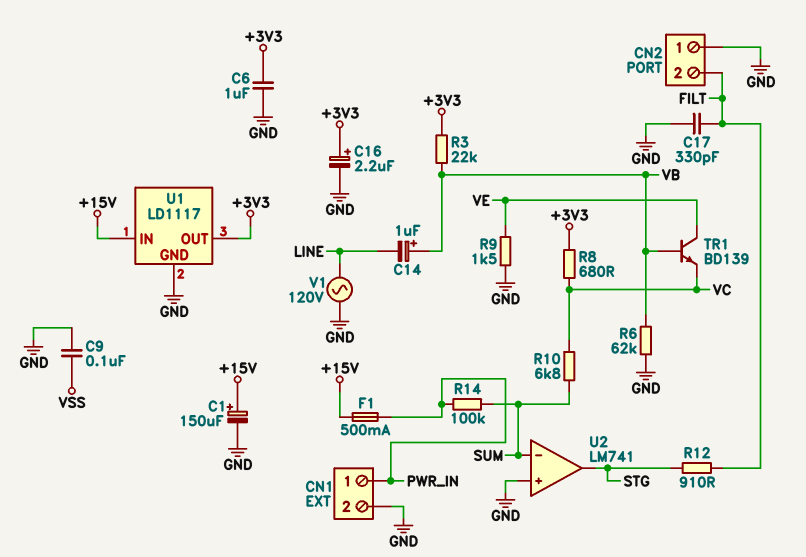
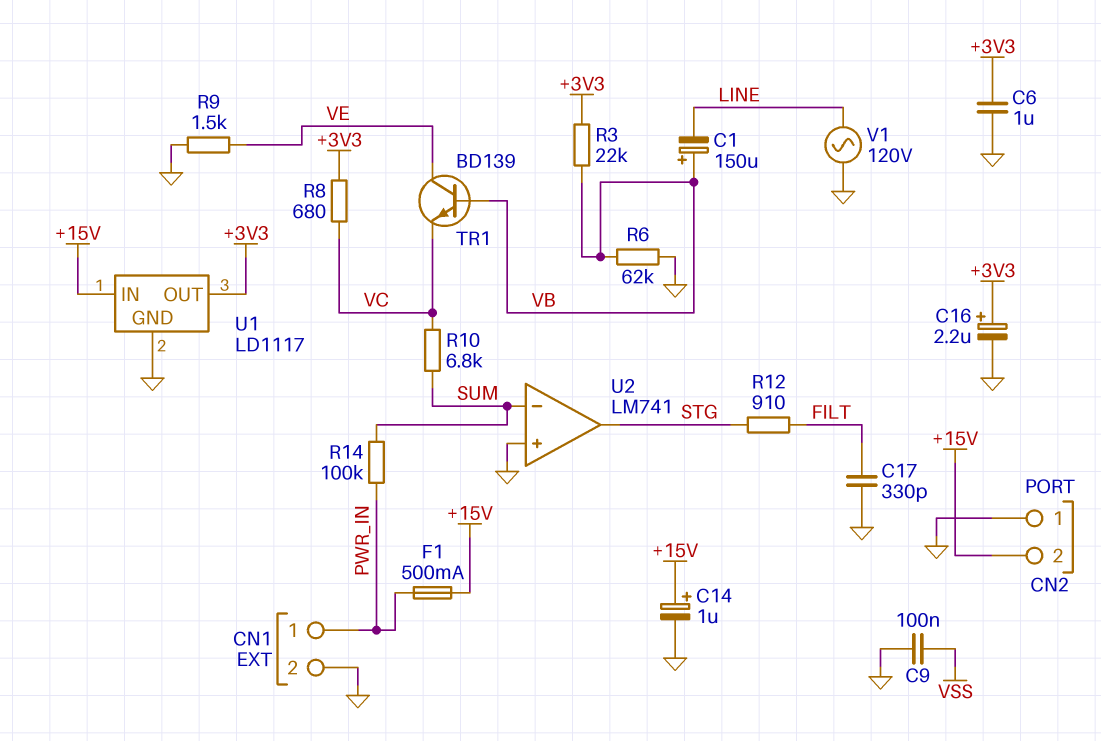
C1: 150uF (plus +15V, minus GND) -> 150uF (plus VB, minus LINE)
C14: 1uF (plus VB, minus LINE) -> 1uF (plus +15V, minus GND)
CN2 pin 2: FILT -> +15V

